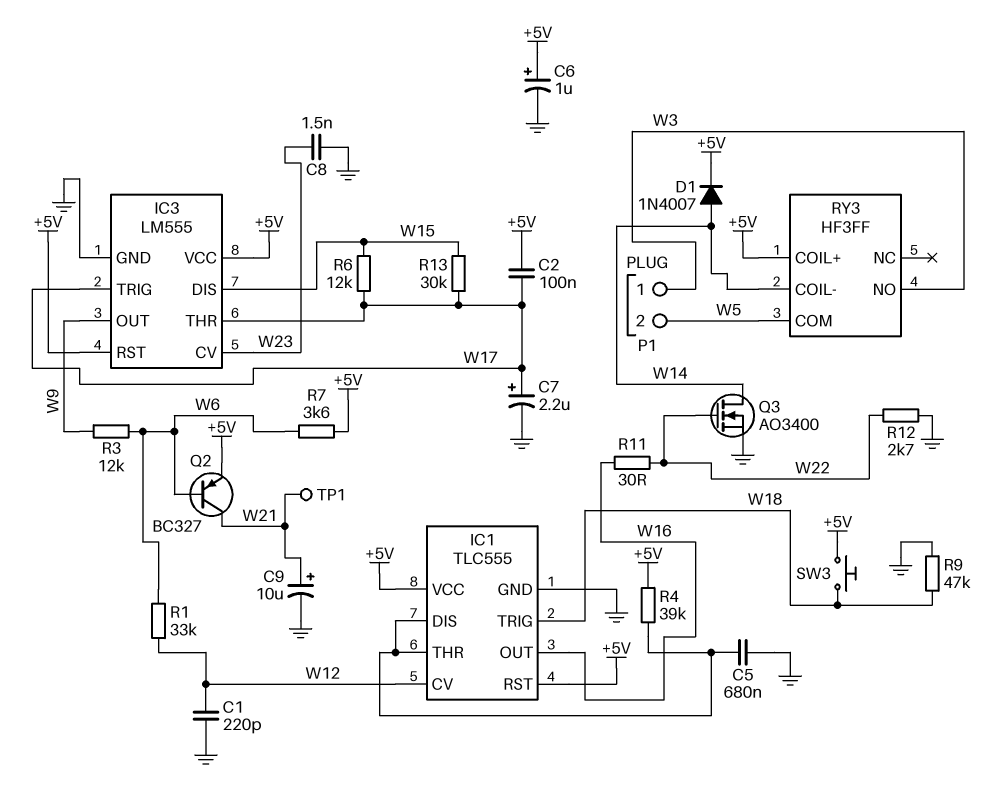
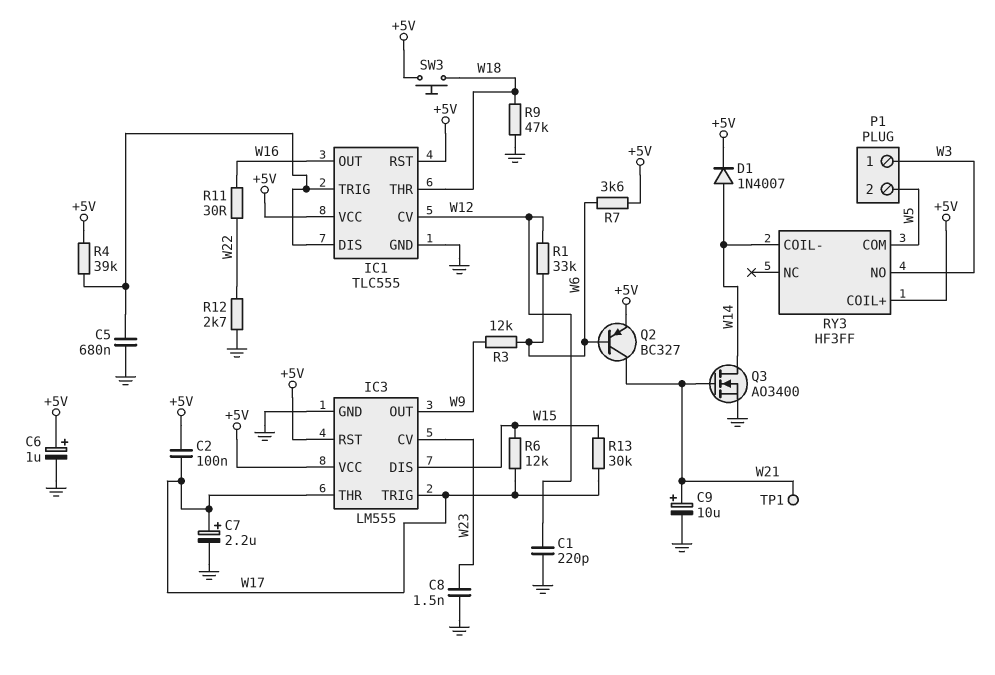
IC1 pin THR: IC1/DIS -> W18
IC1 pin TRIG: W18 -> IC1/DIS
Q3: NMOS AO3400 (G W22, D W14, S GND) -> NMOS AO3400 (G W21, D W14, S GND)

